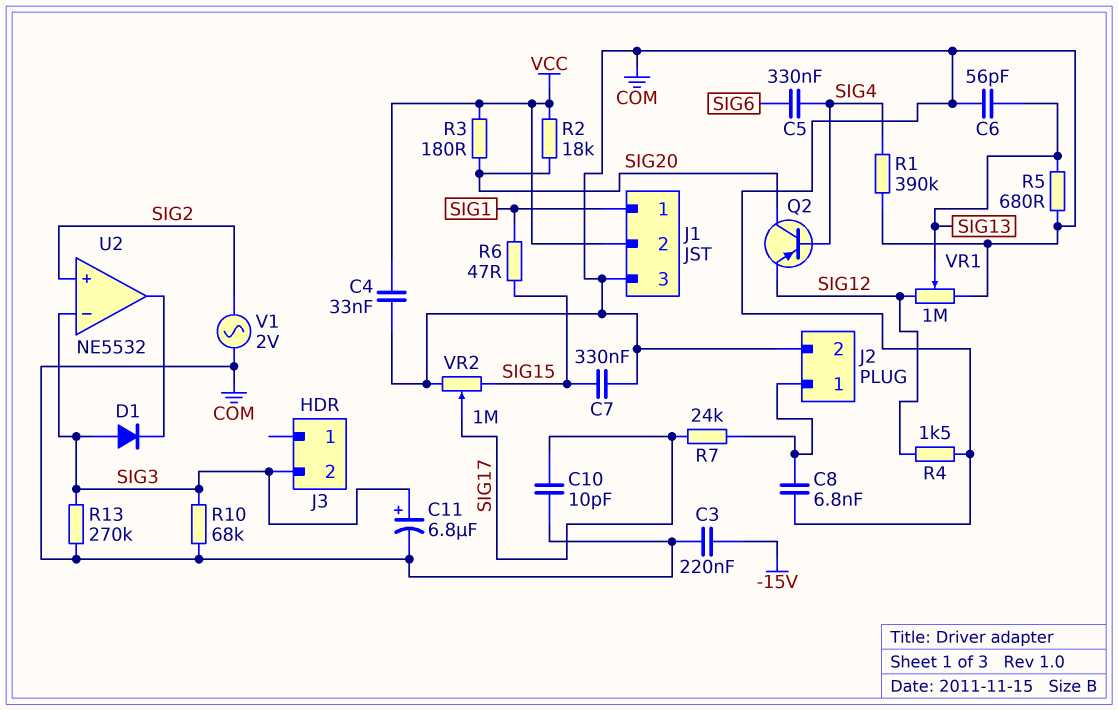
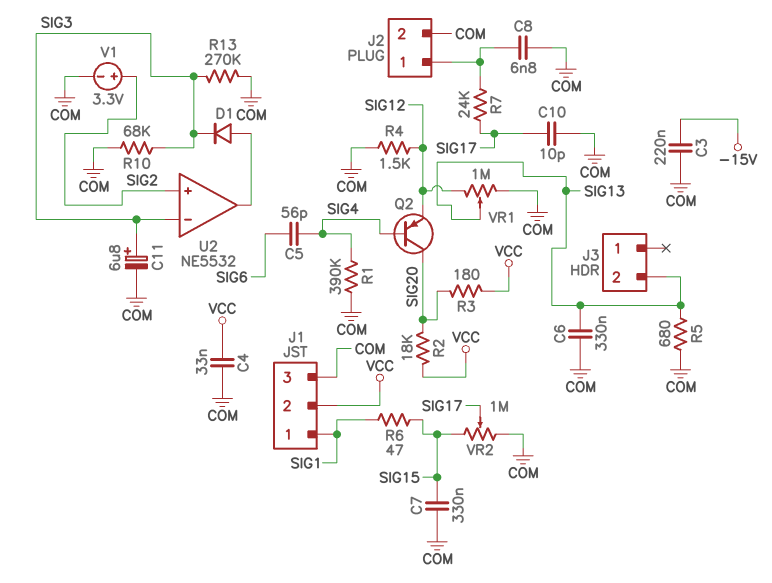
C5: 330nF (SIG4, SIG6) -> 56pF (SIG4, SIG6)
C6: 56pF (COM, SIG13) -> 330nF (COM, SIG13)
D1: diode (A SIG3, K U2/out) -> diode (A U2/out, K SIG3)
J3 pin 2: SIG3 -> SIG13
V1: AC 2V (COM, SIG2) -> 3.3V (plus SIG2, minus COM)

